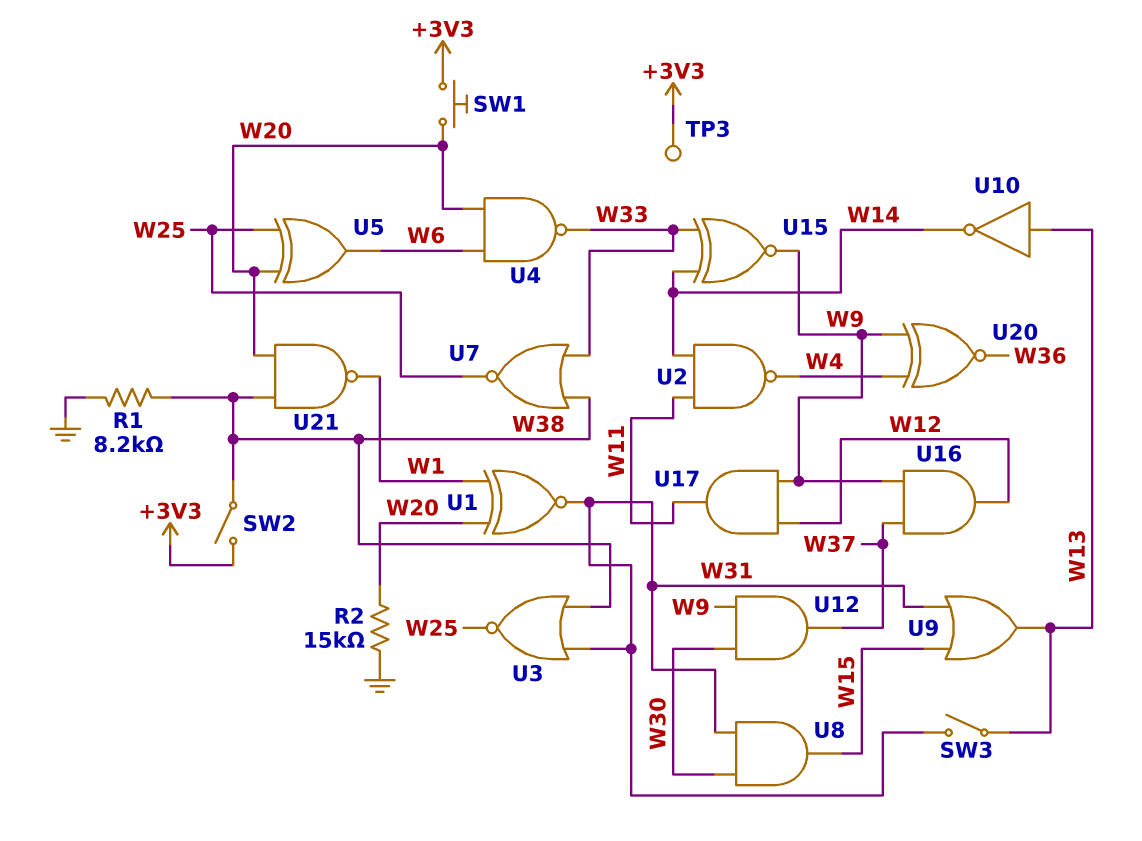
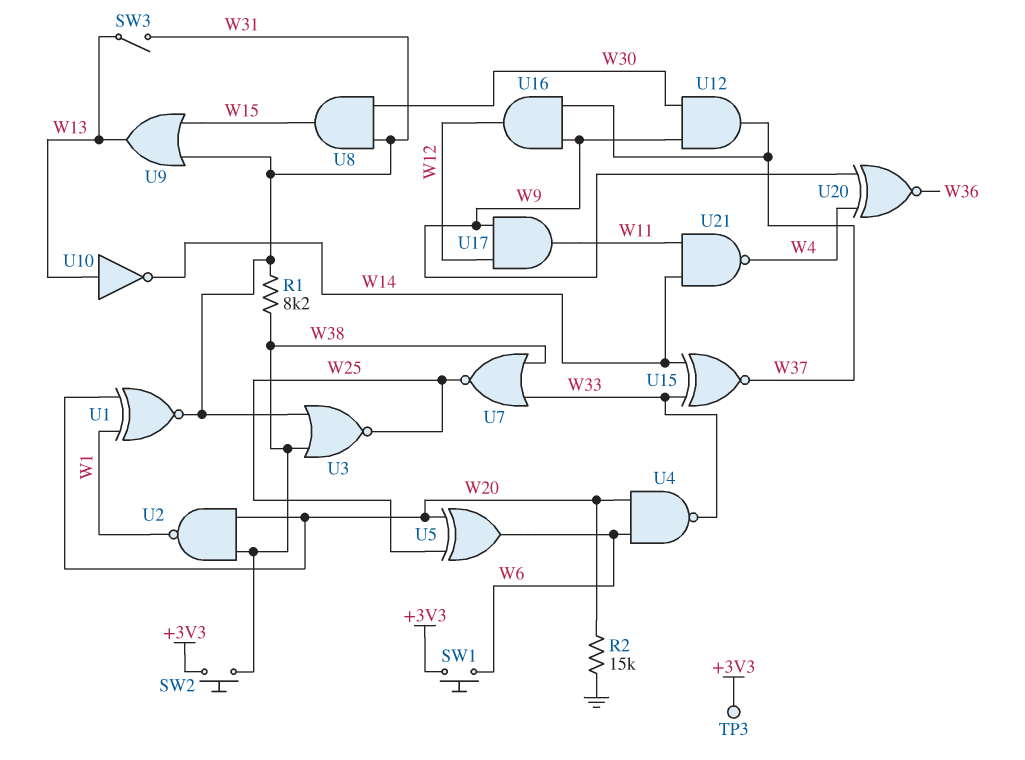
R1: 8.2k (GND, W38) -> 8.2k (W31, W38)
SW1: button (+3V3, W20) -> button (+3V3, W6)
SW2: switch (+3V3, W38) -> button (+3V3, W38)
U2: NAND (in W11, in W14, out W4) -> NAND (in W20, in W38, out W1)
U15: XNOR (in W14, in W33, out W9) -> XNOR (in W14, in W33, out W37)
U21: NAND (in W20, in W38, out W1) -> NAND (in W11, in W14, out W4)

